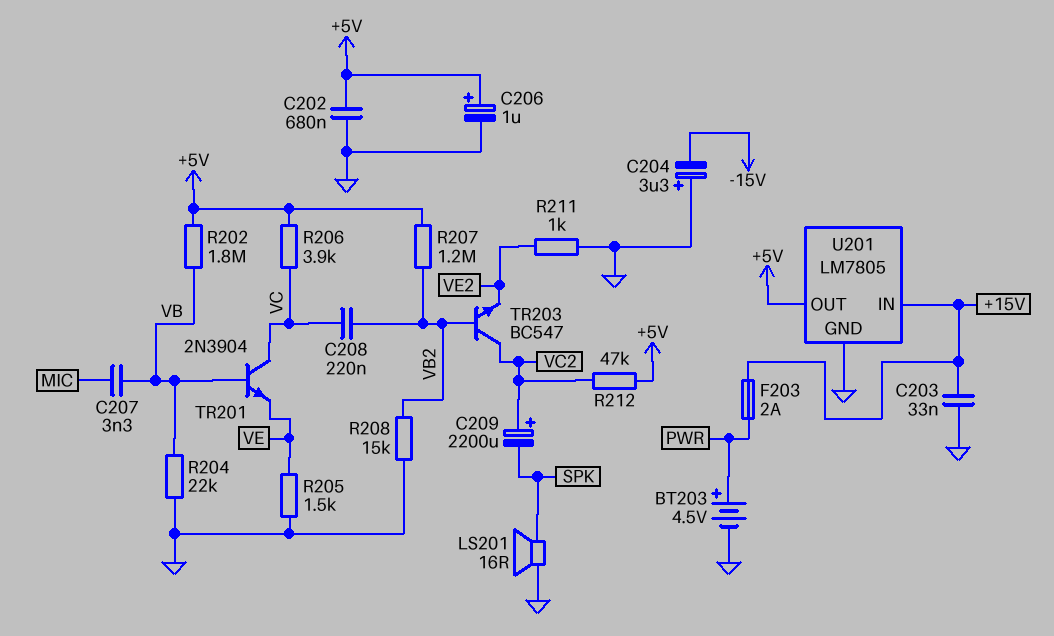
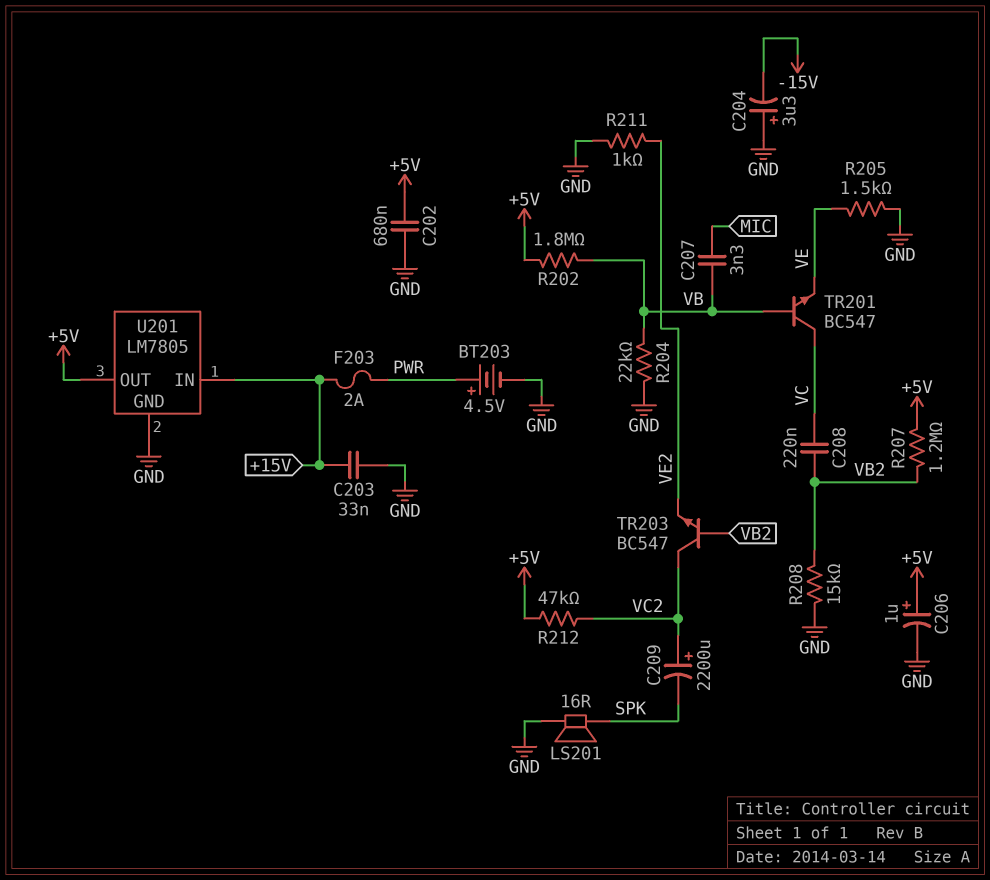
R206: 3.9k (+5V, VC) -> none
TR201: NPN 2N3904 (B VB, C VC, E VE) -> NPN BC547 (B VB, C VC, E VE)

